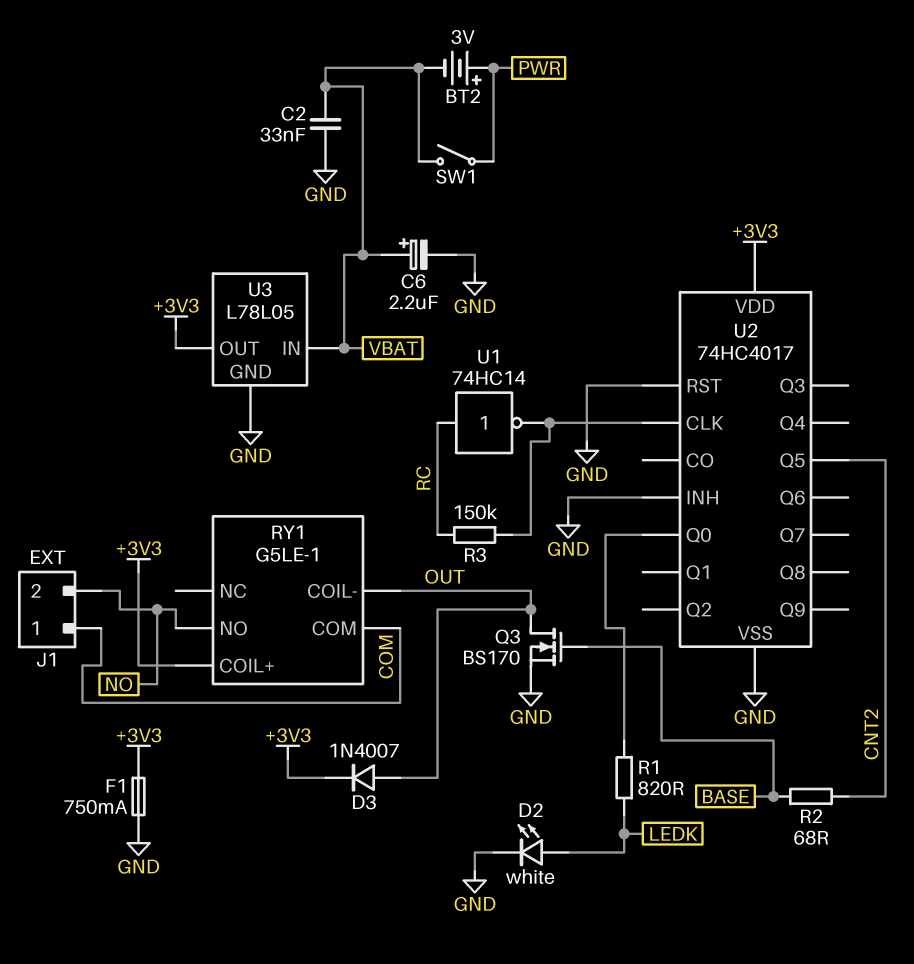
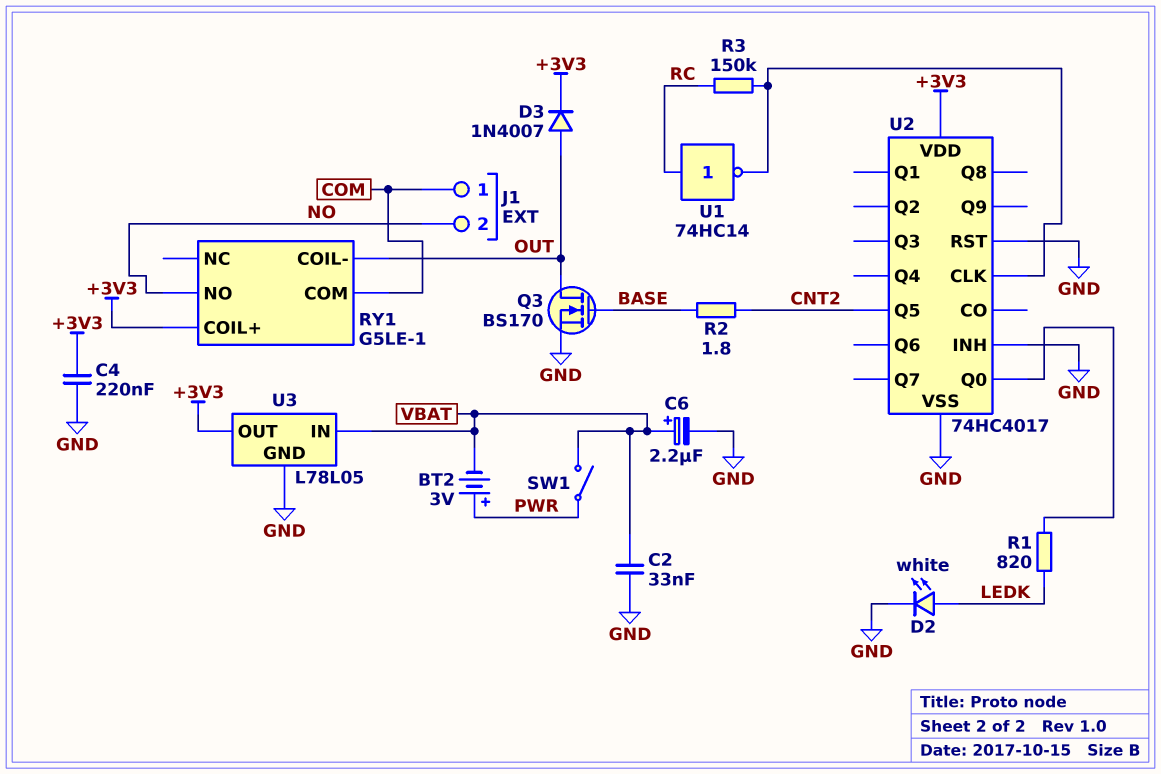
C4: none -> 220nF (+3V3, GND)
F1: 750mA (+3V3, GND) -> none
R2: 68 (BASE, CNT2) -> 1.8 (BASE, CNT2)

